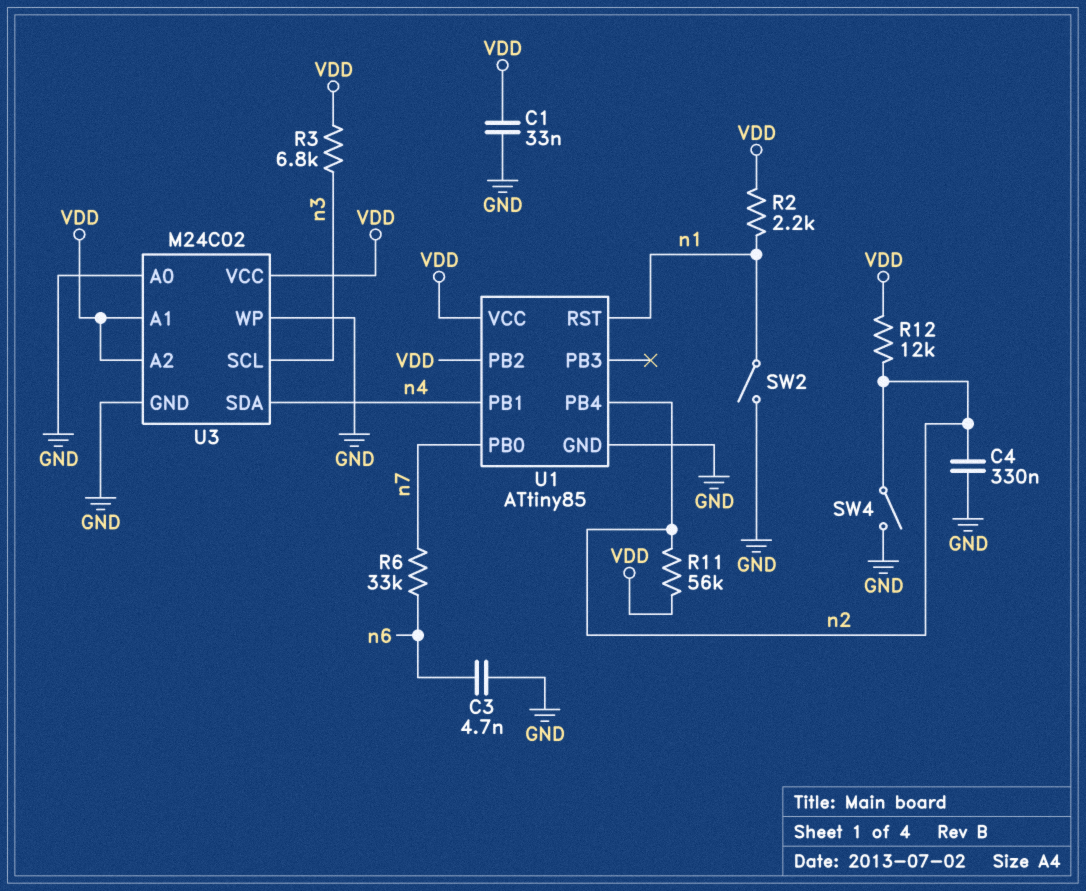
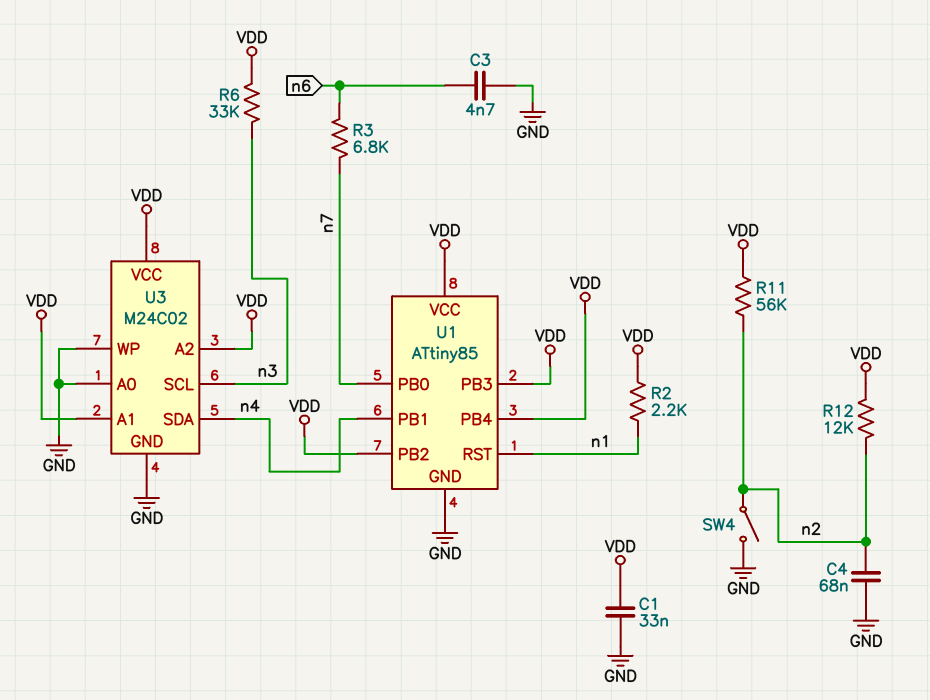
C4: 330nF (GND, n2) -> 68nF (GND, n2)
R3: 6.8k (VDD, n3) -> 6.8k (n6, n7)
R6: 33k (n6, n7) -> 33k (VDD, n3)
SW2: switch (GND, n1) -> none
U1 pin PB3: none -> VDD
U1 pin PB4: n2 -> VDD

